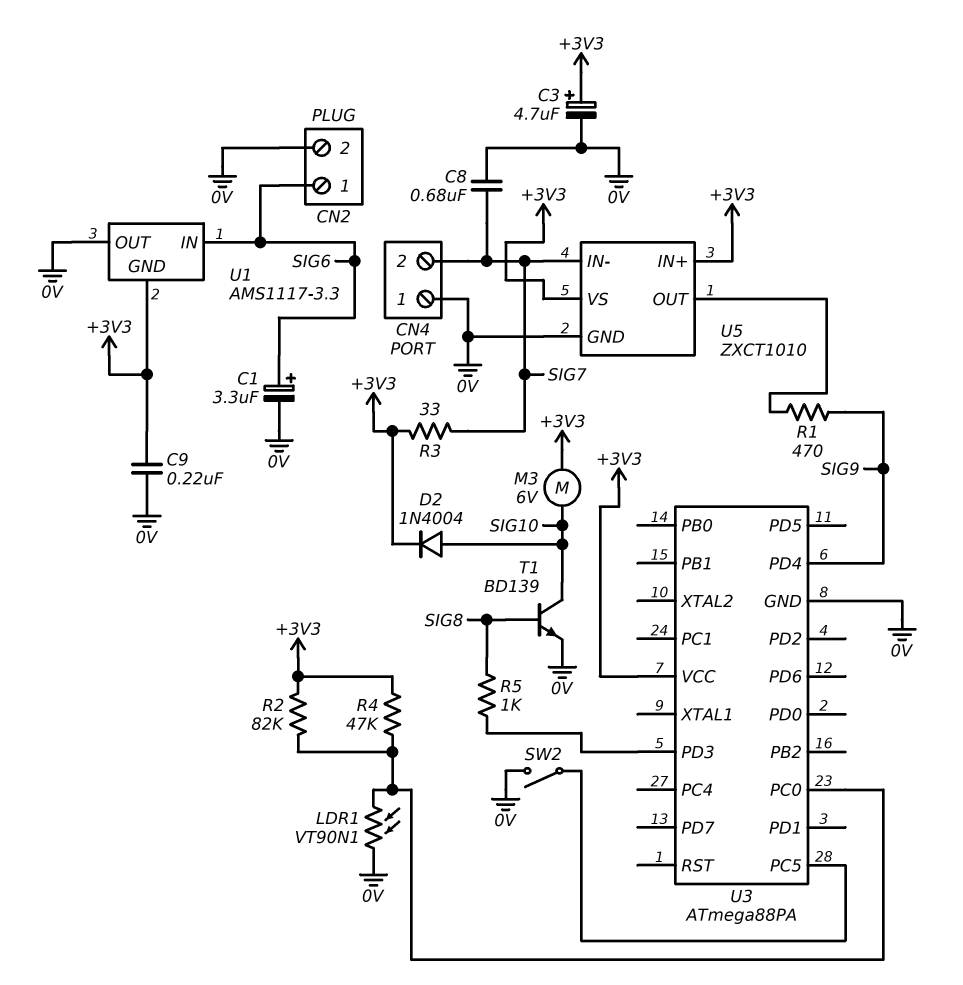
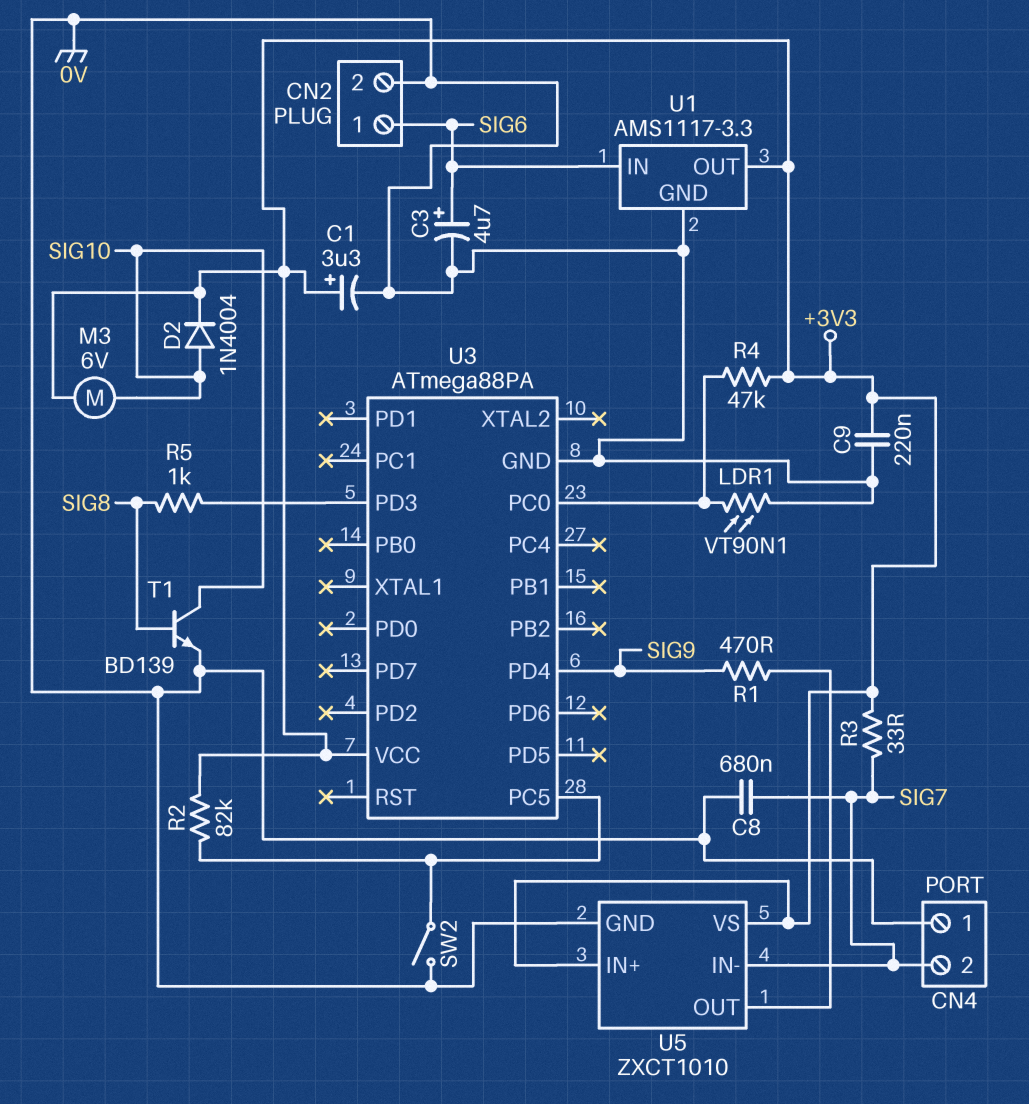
C1: 3.3uF (plus SIG6, minus 0V) -> 3.3uF (plus +3V3, minus 0V)
C3: 4.7uF (plus +3V3, minus 0V) -> 4.7uF (plus SIG6, minus 0V)
R2: 82k (+3V3, U3/PC0) -> 82k (+3V3, U3/PC5)
U1 pin GND: +3V3 -> 0V
U1 pin OUT: 0V -> +3V3

